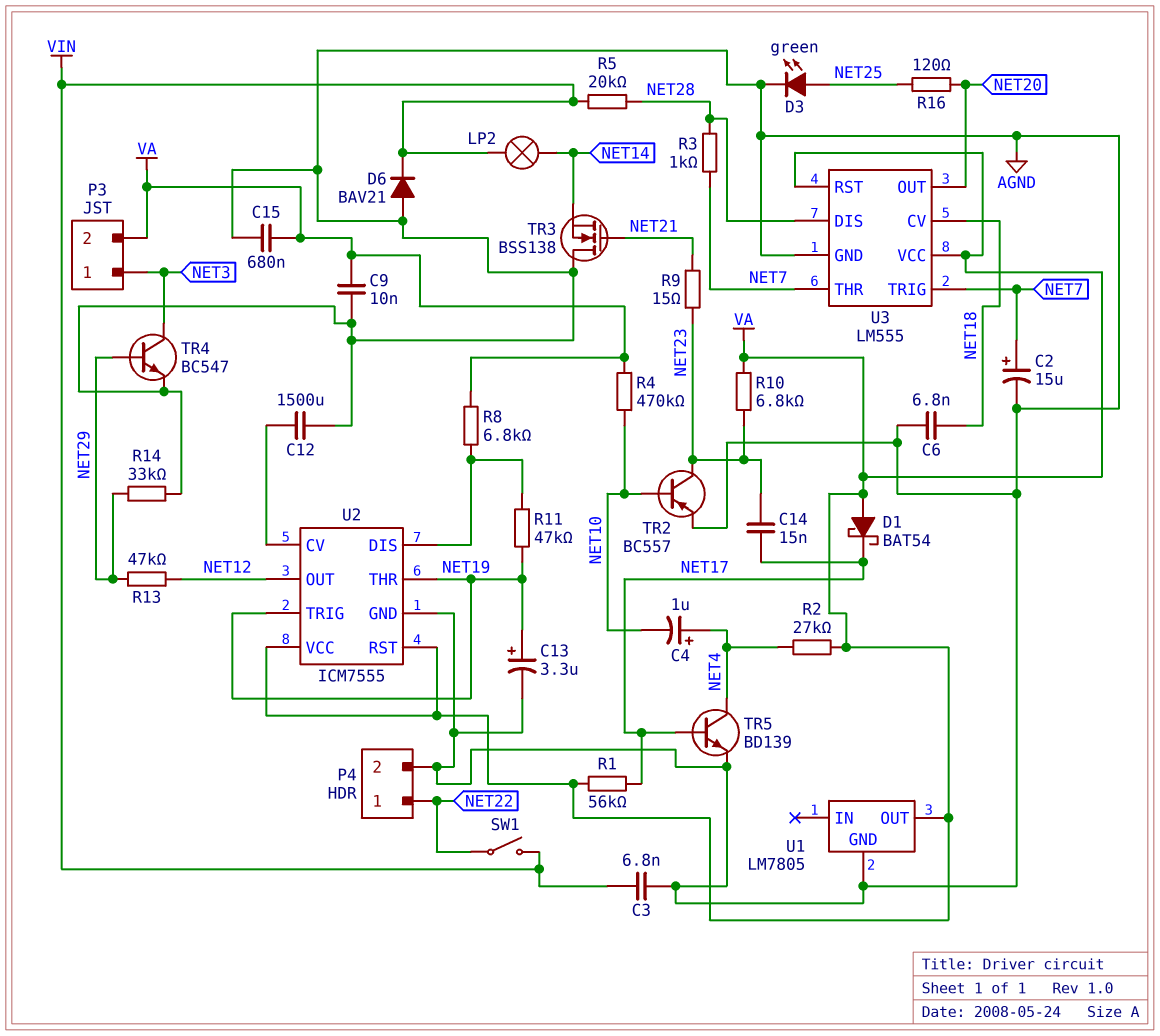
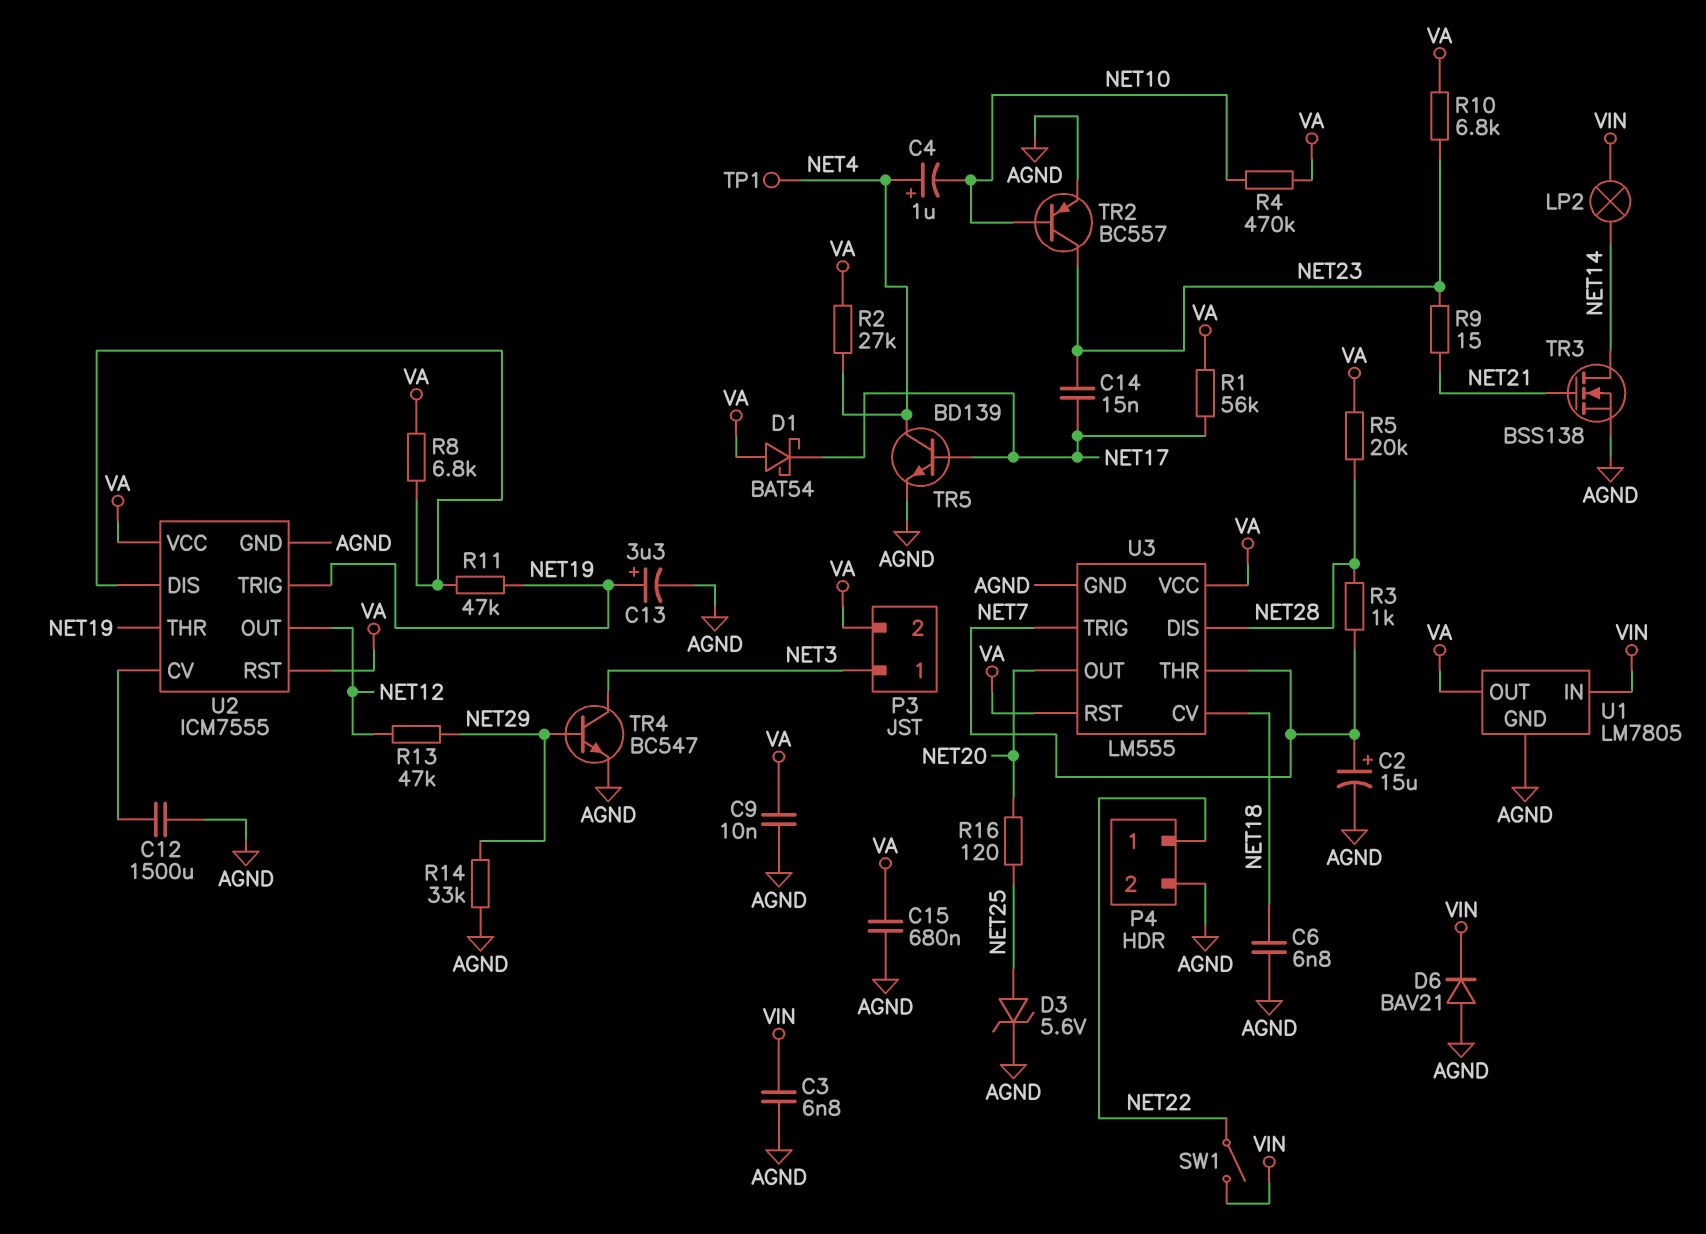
D3: LED green (A NET25, K AGND) -> zener 5.6V (A NET25, K AGND)
R5: 20k (NET28, VIN) -> 20k (NET28, VA)
TP1: none -> test point (NET4)
TR3: NMOS BSS138 (G NET21, D AGND, S NET14) -> NMOS BSS138 (G NET21, D NET14, S AGND)
U1 pin IN: none -> VIN

